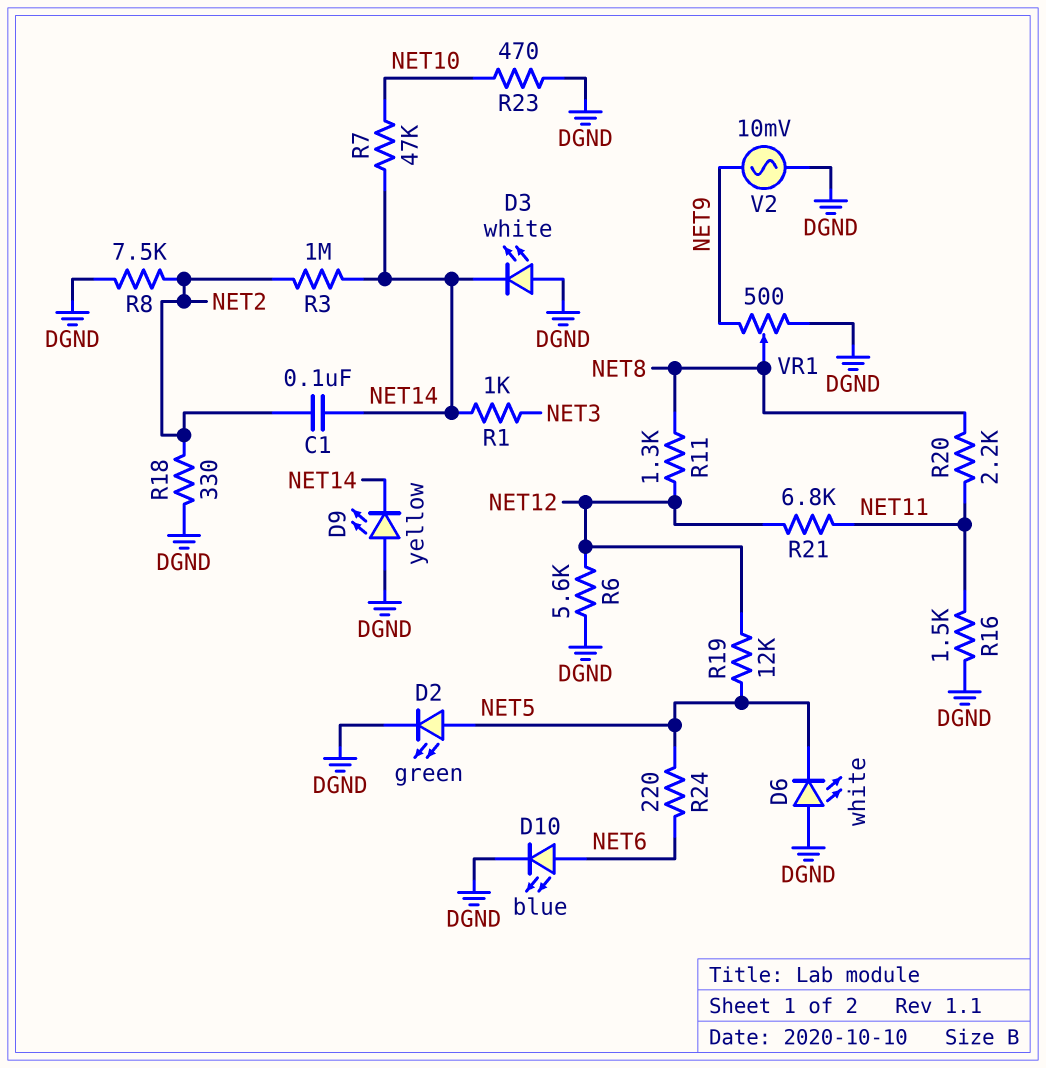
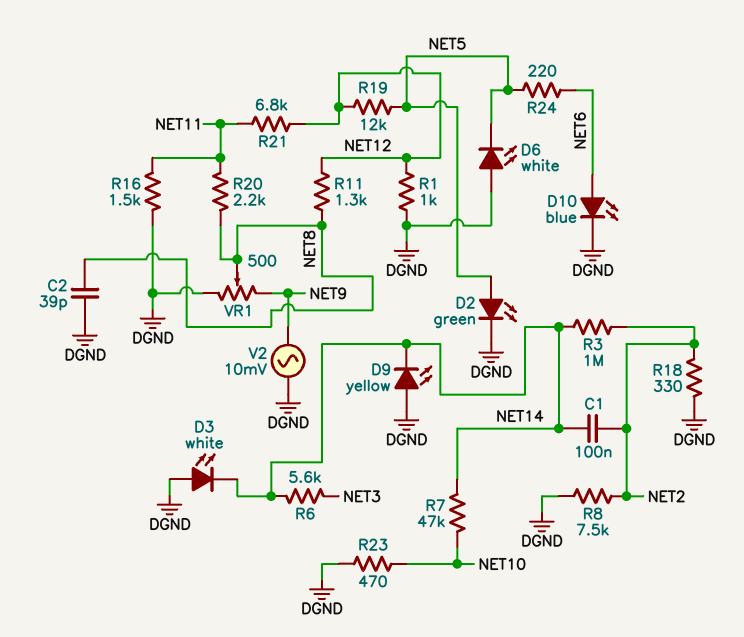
C2: none -> 39pF (DGND, NET8)
R1: 1k (NET3, NET14) -> 1k (DGND, NET12)
R6: 5.6k (DGND, NET12) -> 5.6k (NET3, NET14)

